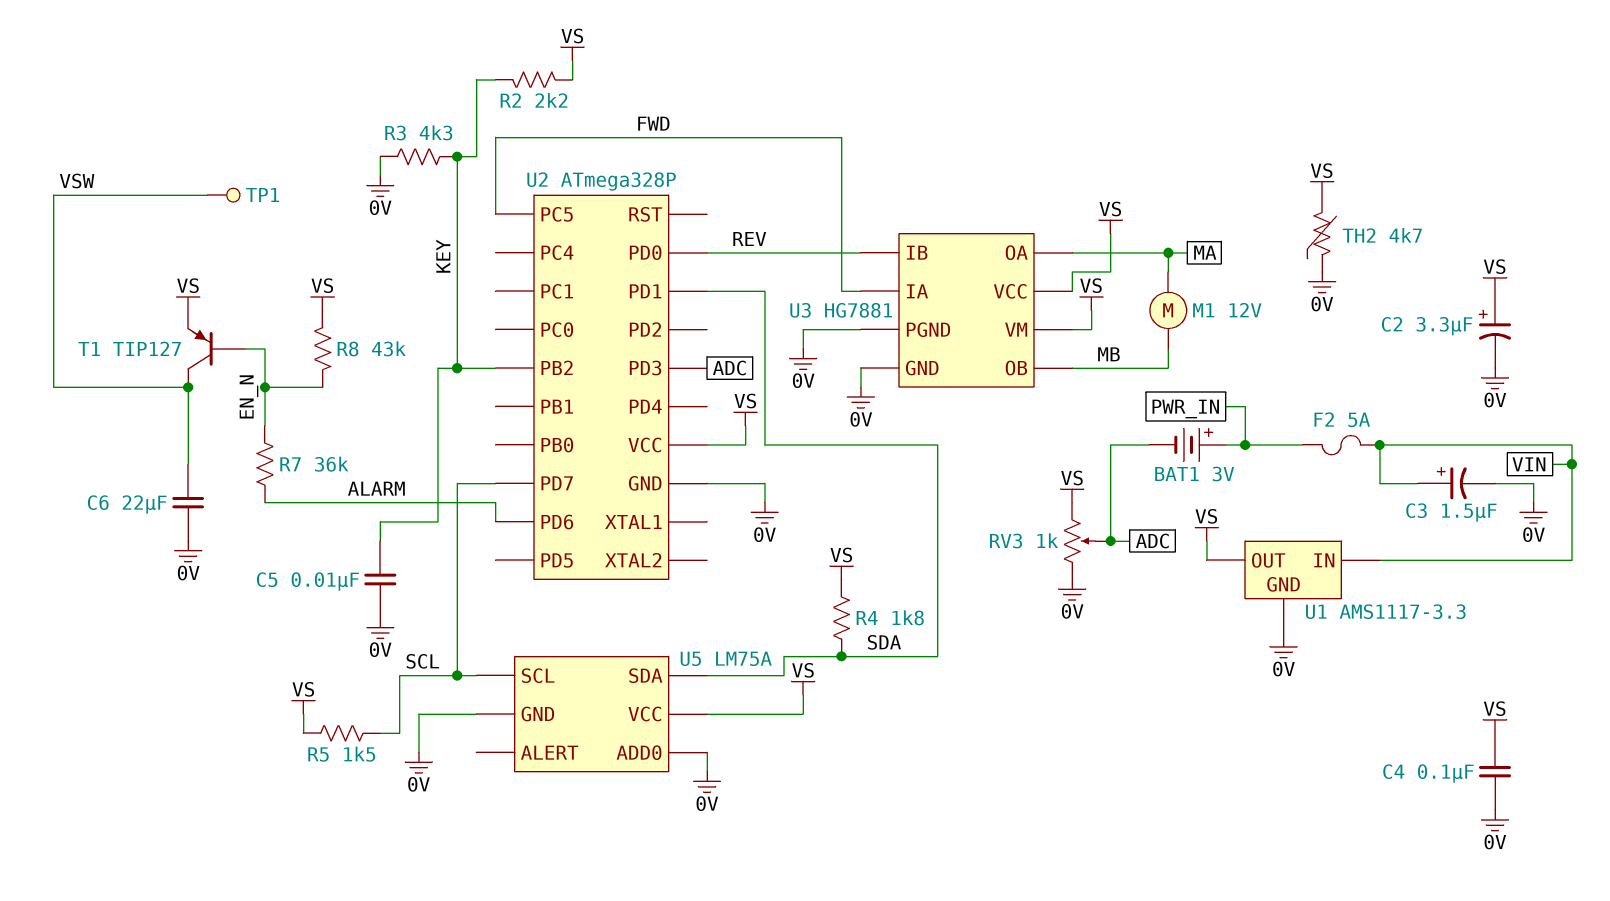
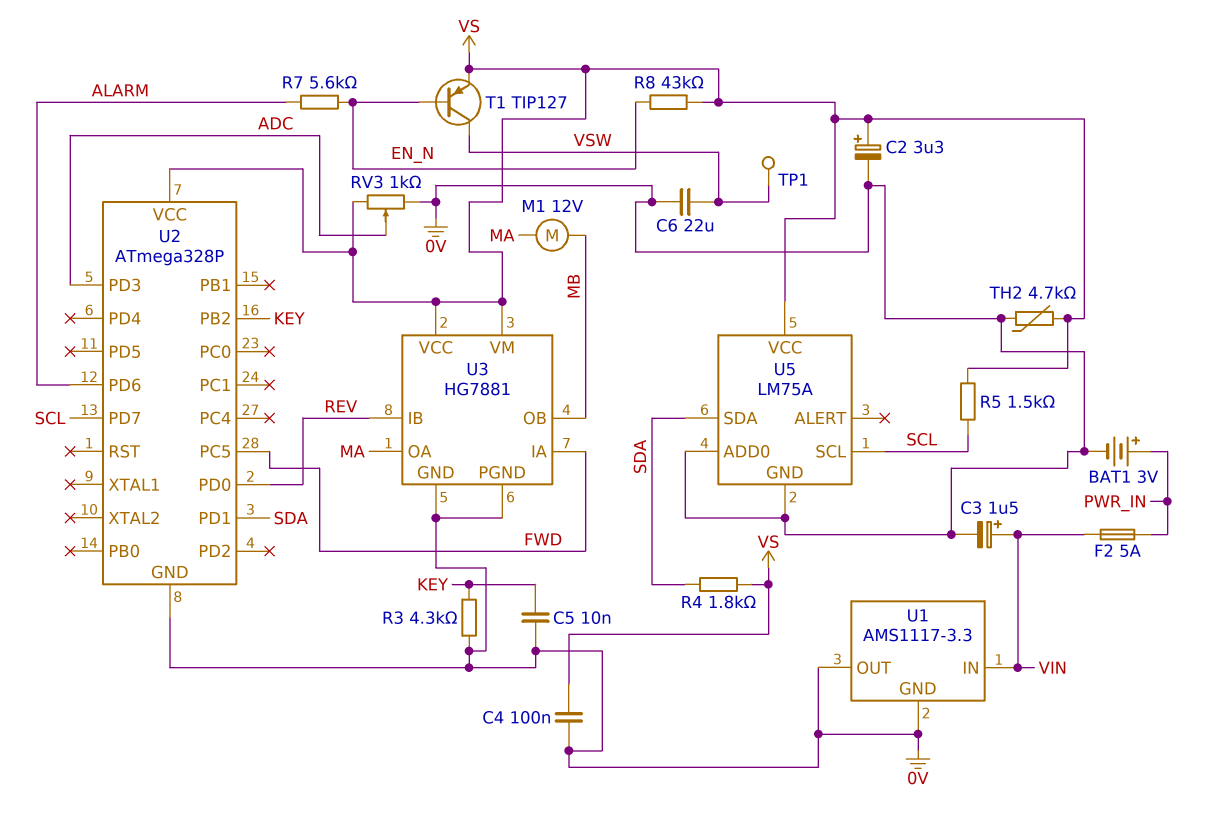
BAT1: 3V (plus PWR_IN, minus ADC) -> 3V (plus PWR_IN, minus 0V)
R2: 2.2k (KEY, VS) -> none
R7: 36k (ALARM, EN_N) -> 5.6k (ALARM, EN_N)
U1 pin OUT: VS -> 0V

